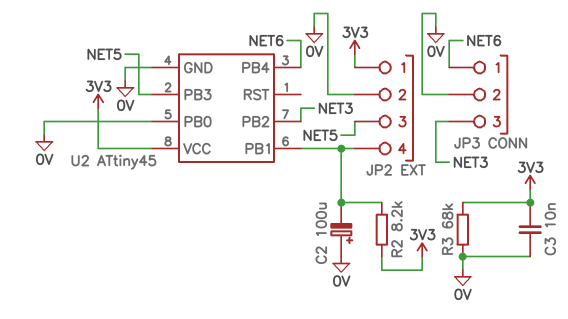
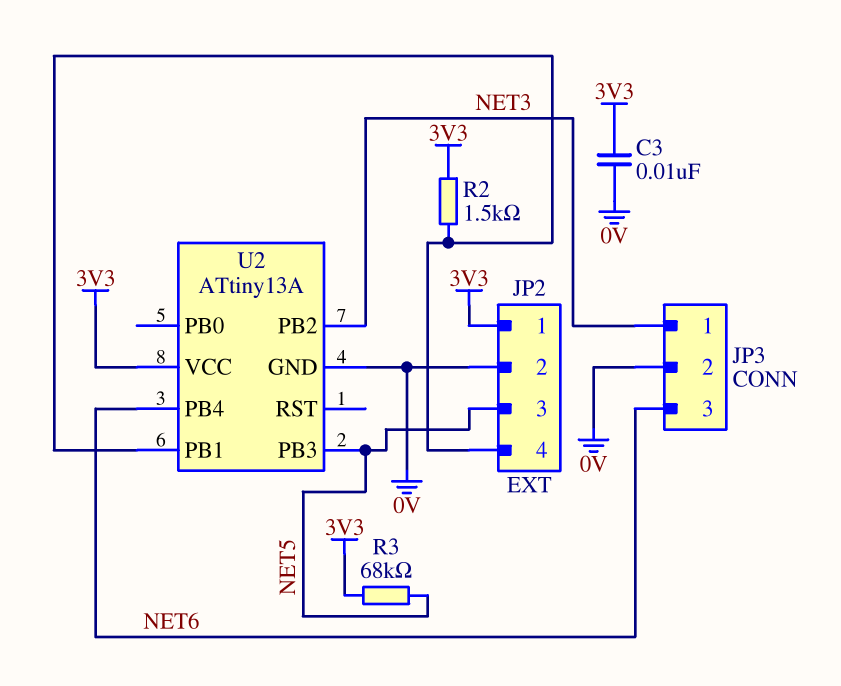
C2: 100uF (plus 0V, minus JP2/4) -> none
JP3 pin 1: NET6 -> NET3
JP3 pin 3: NET3 -> NET6
R2: 8.2k (3V3, JP2/4) -> 1.5k (3V3, JP2/4)
R3: 68k (0V, 3V3) -> 68k (3V3, NET5)
U2: ATtiny45 -> ATtiny13A
U2 pin PB0: 0V -> none

